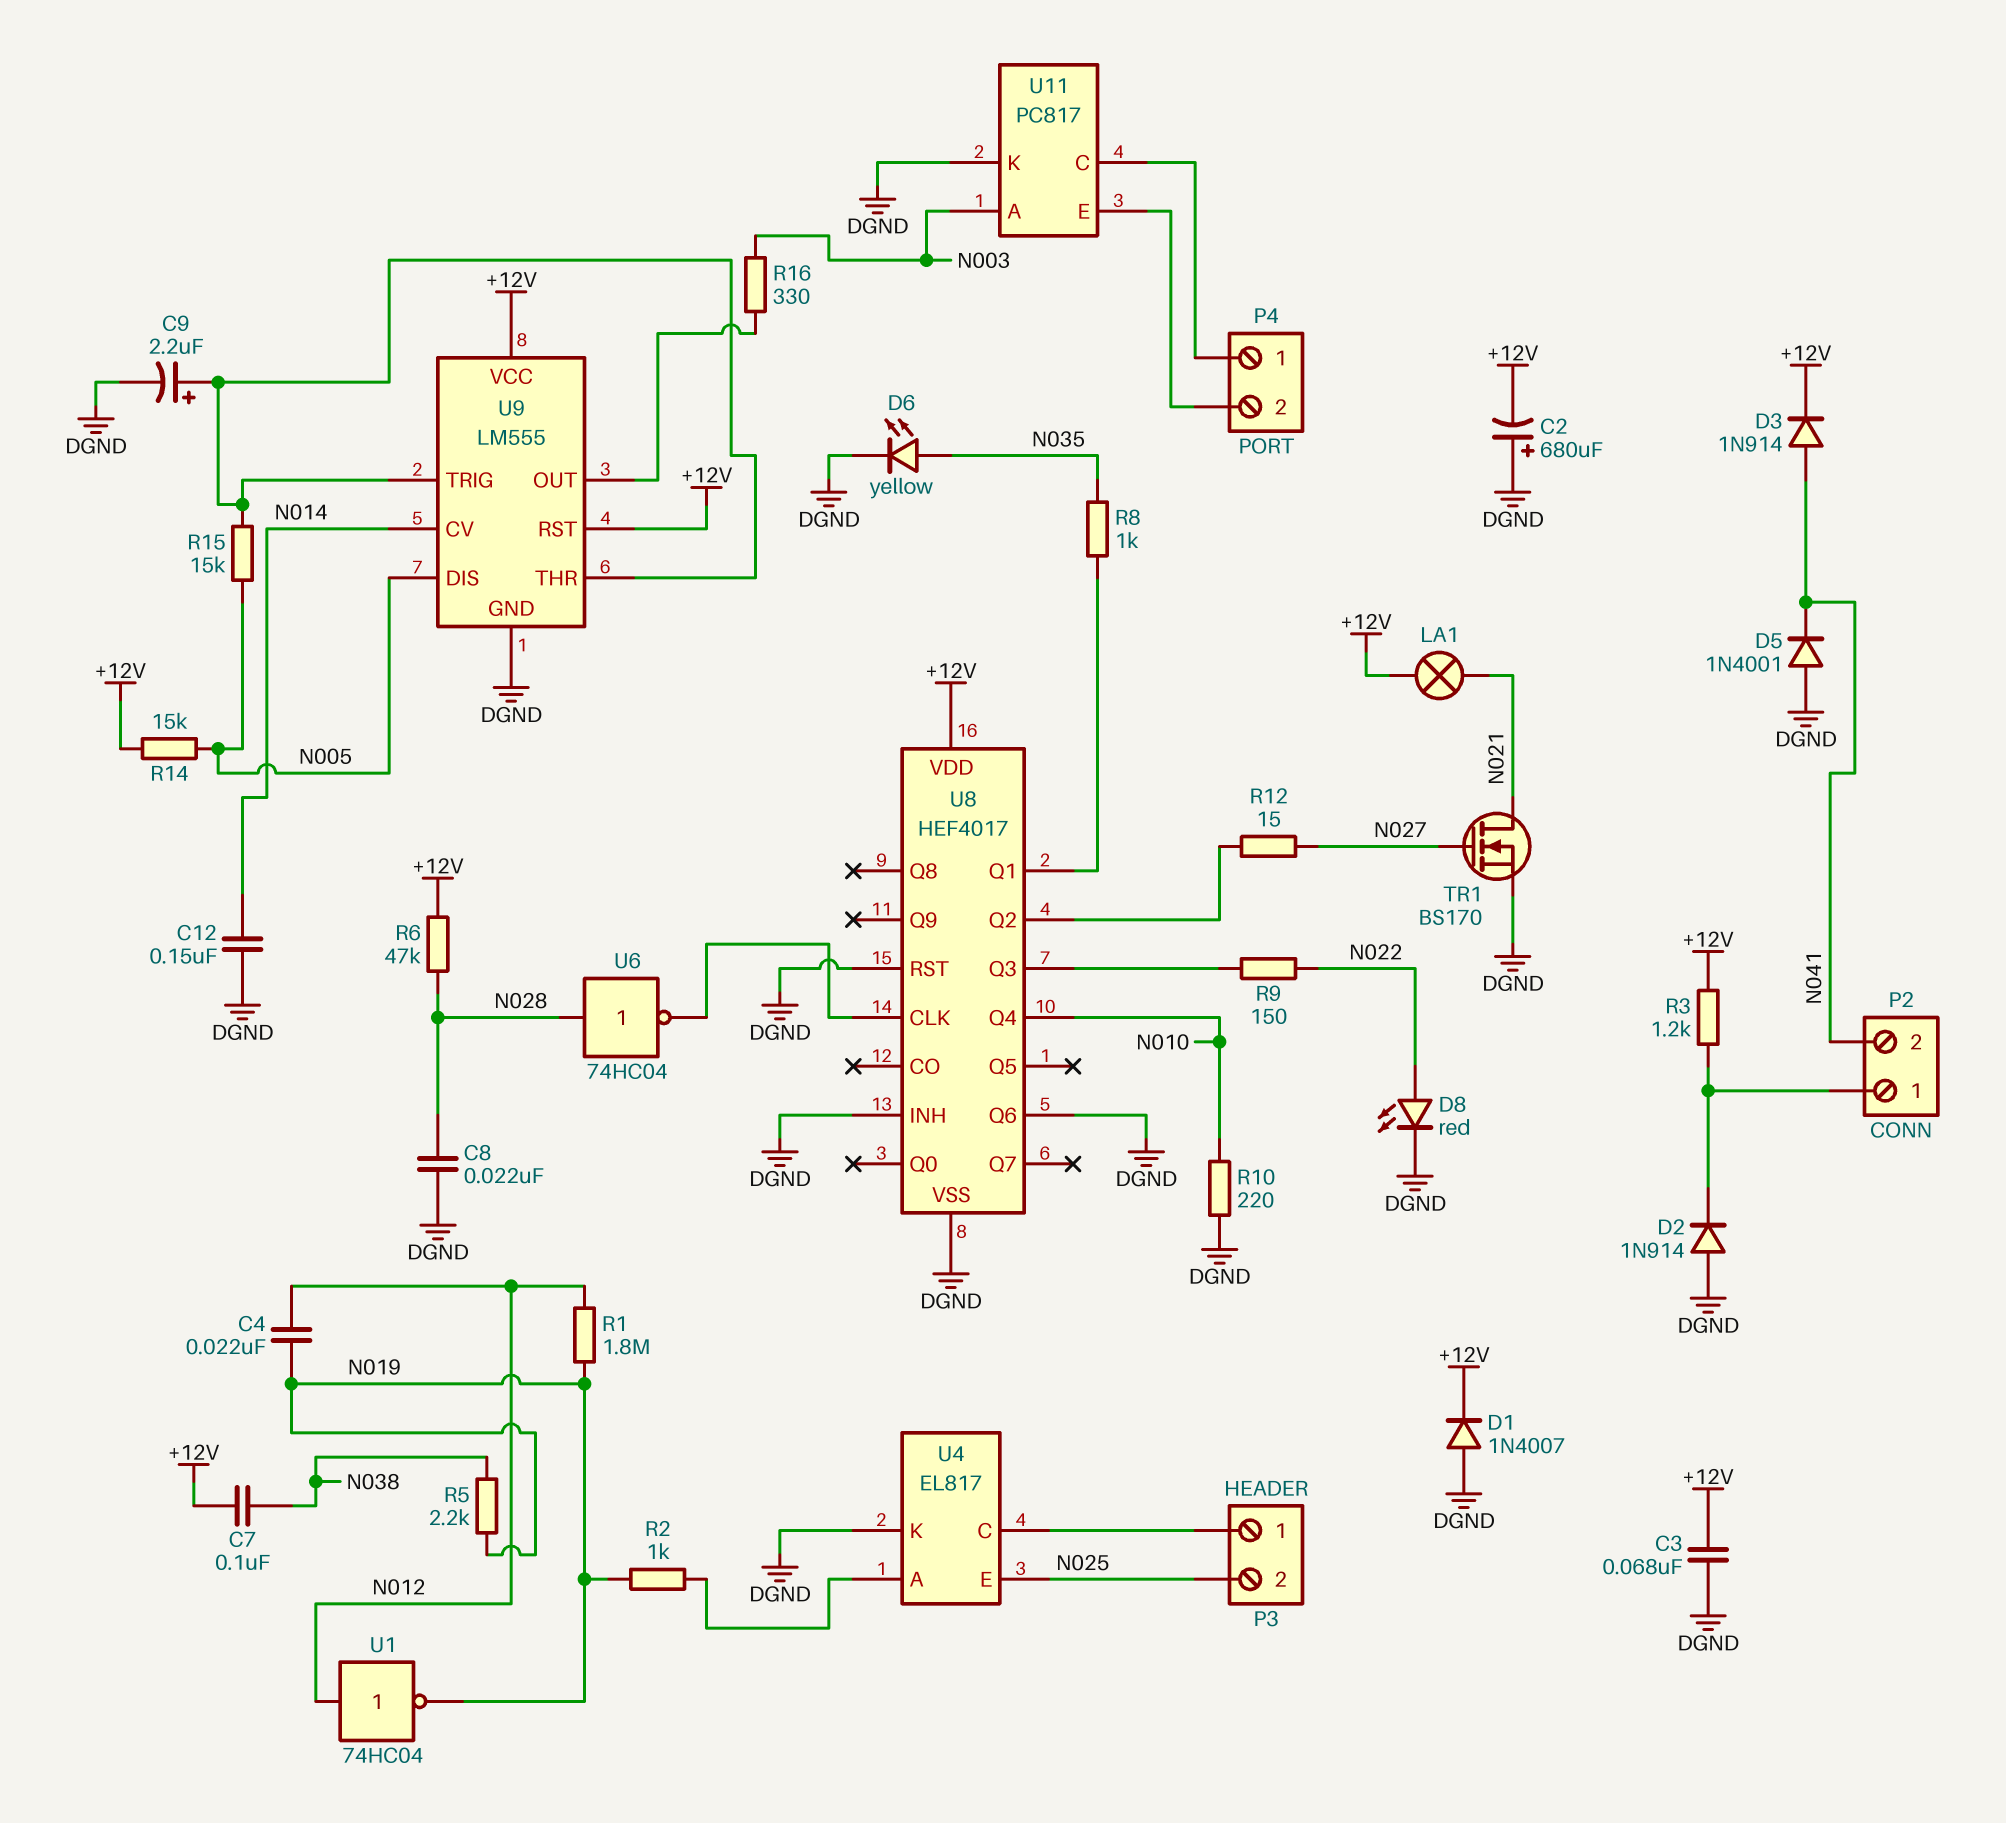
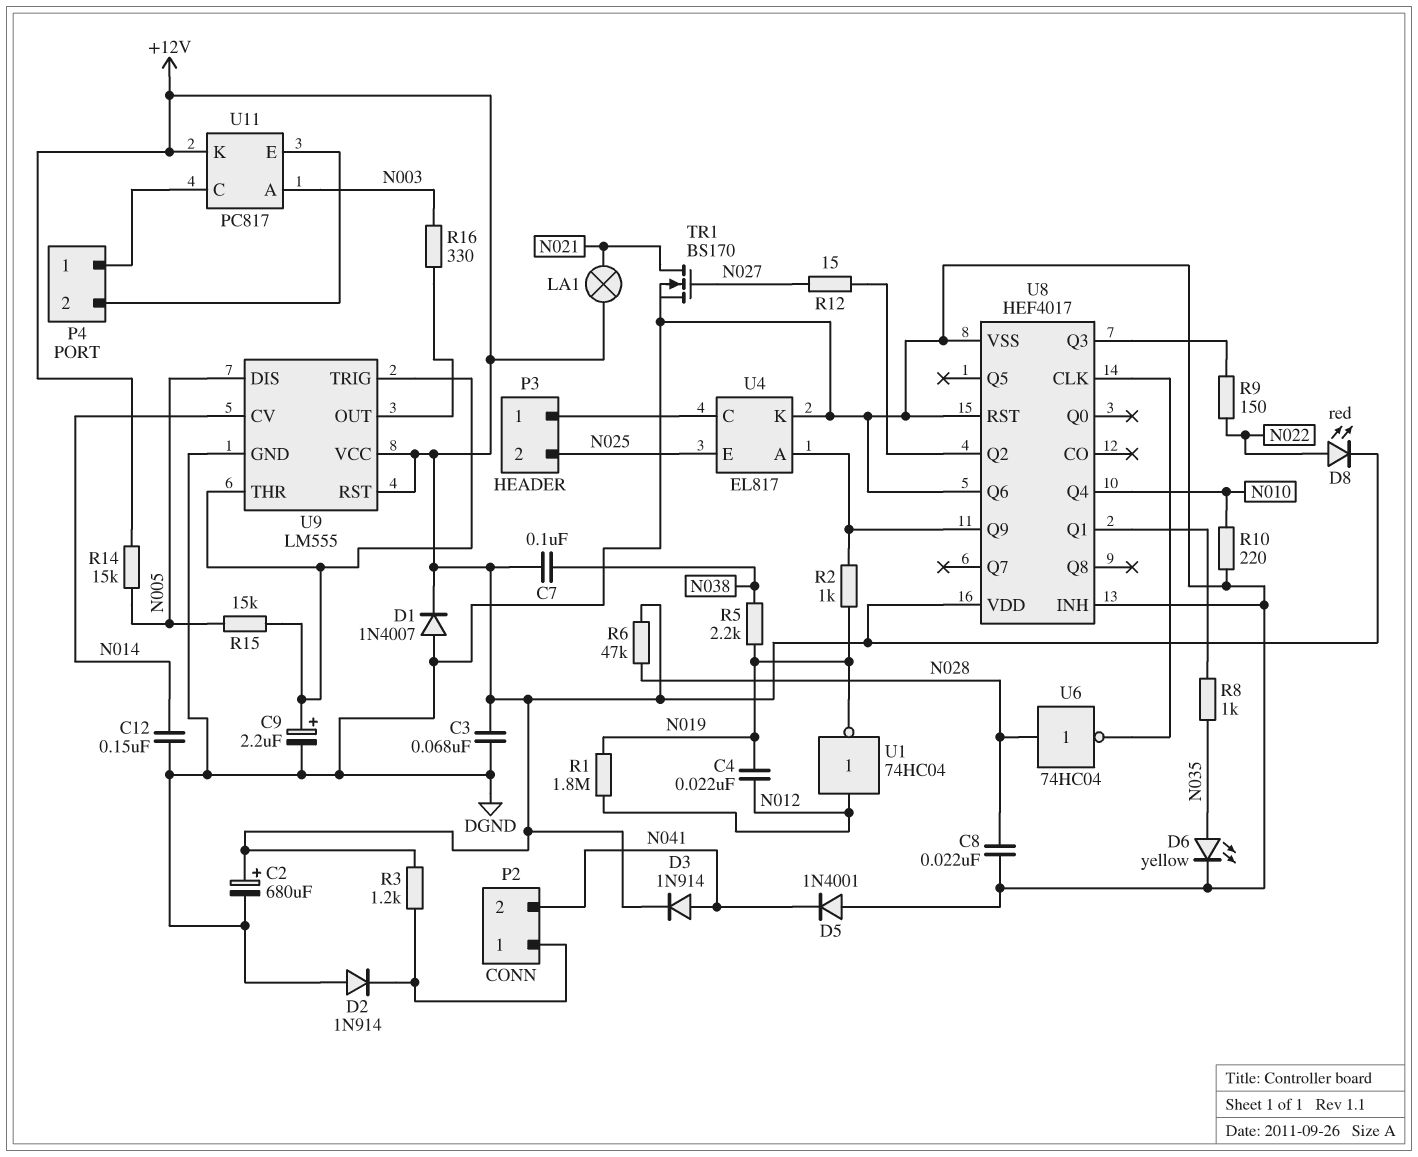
C2: 680uF (plus DGND, minus +12V) -> 680uF (plus +12V, minus DGND)
D8: LED red (A N022, K DGND) -> LED red (A N022, K +12V)
U8 pin Q9: none -> U4/A
U11 pin K: DGND -> +12V

